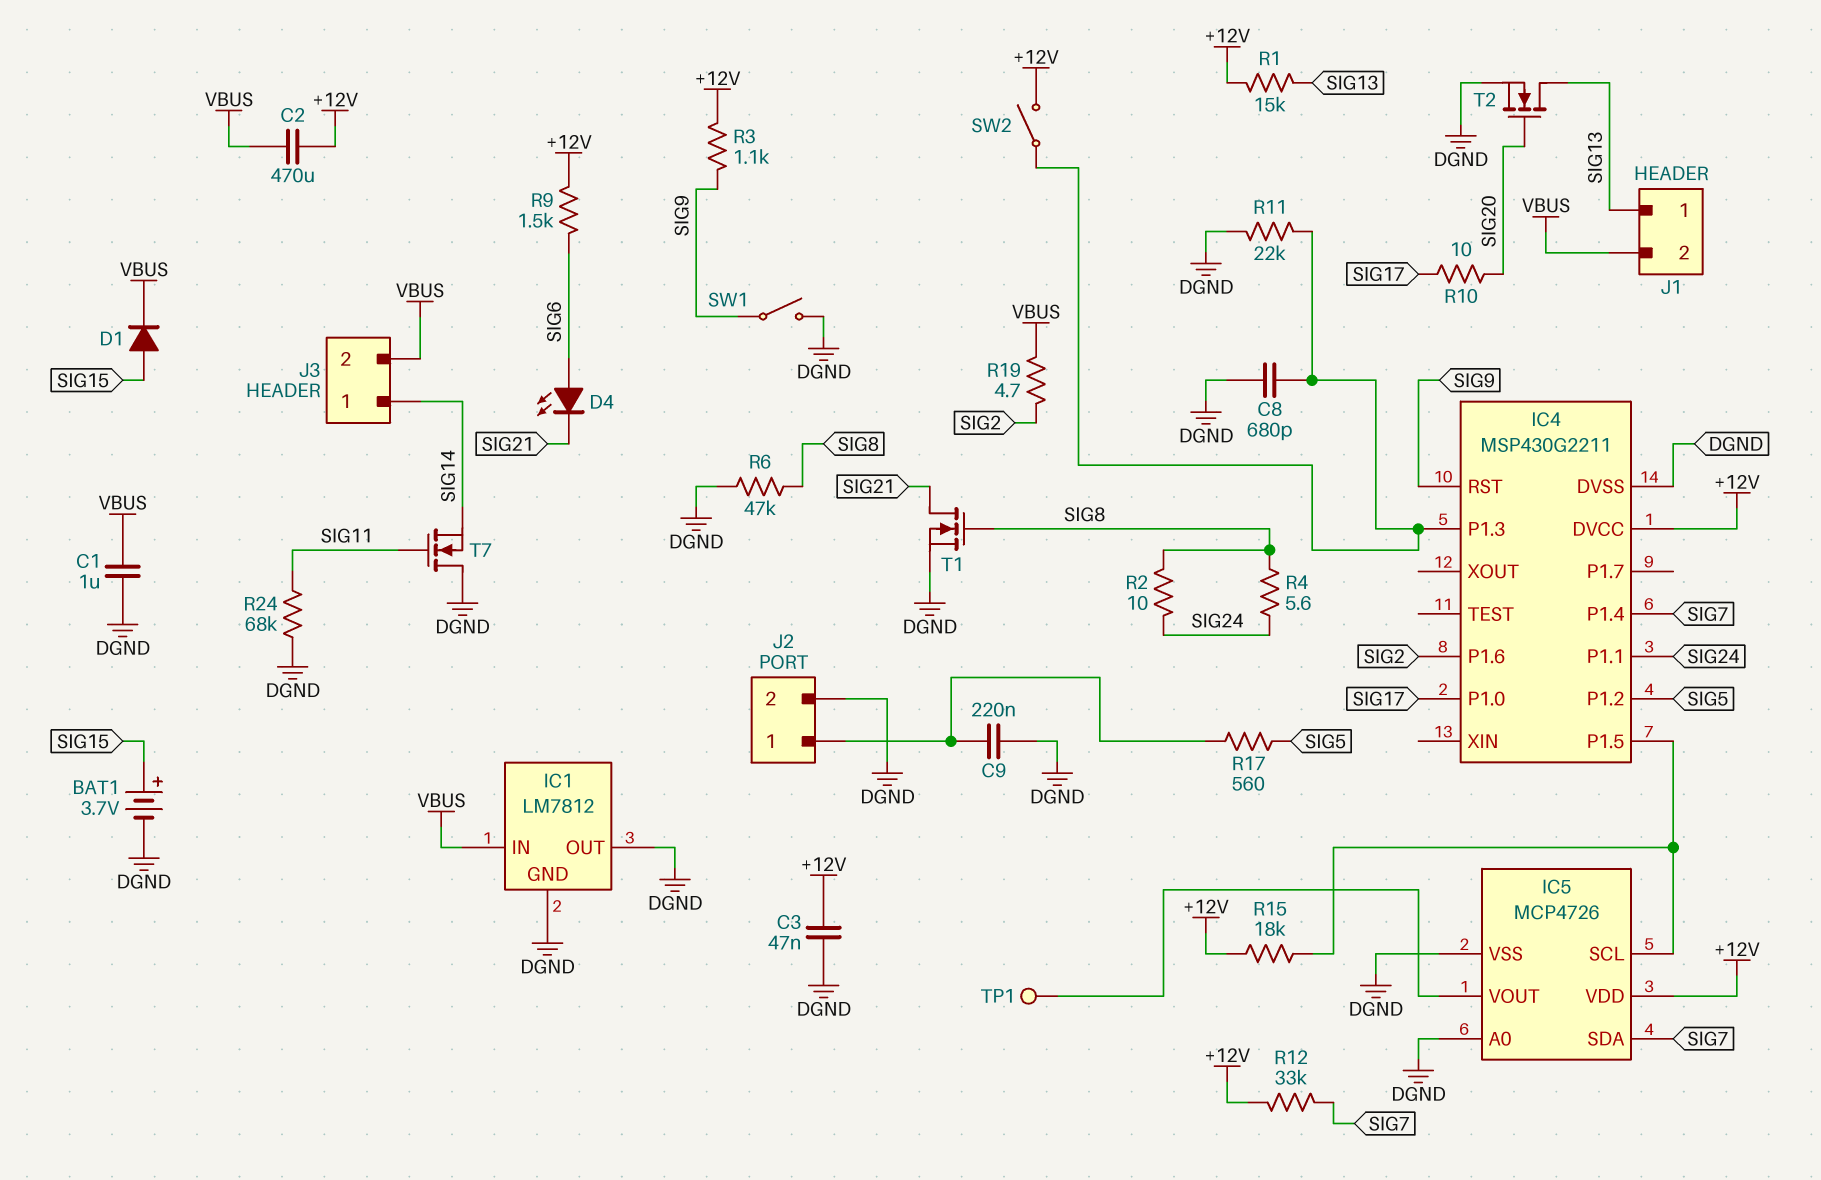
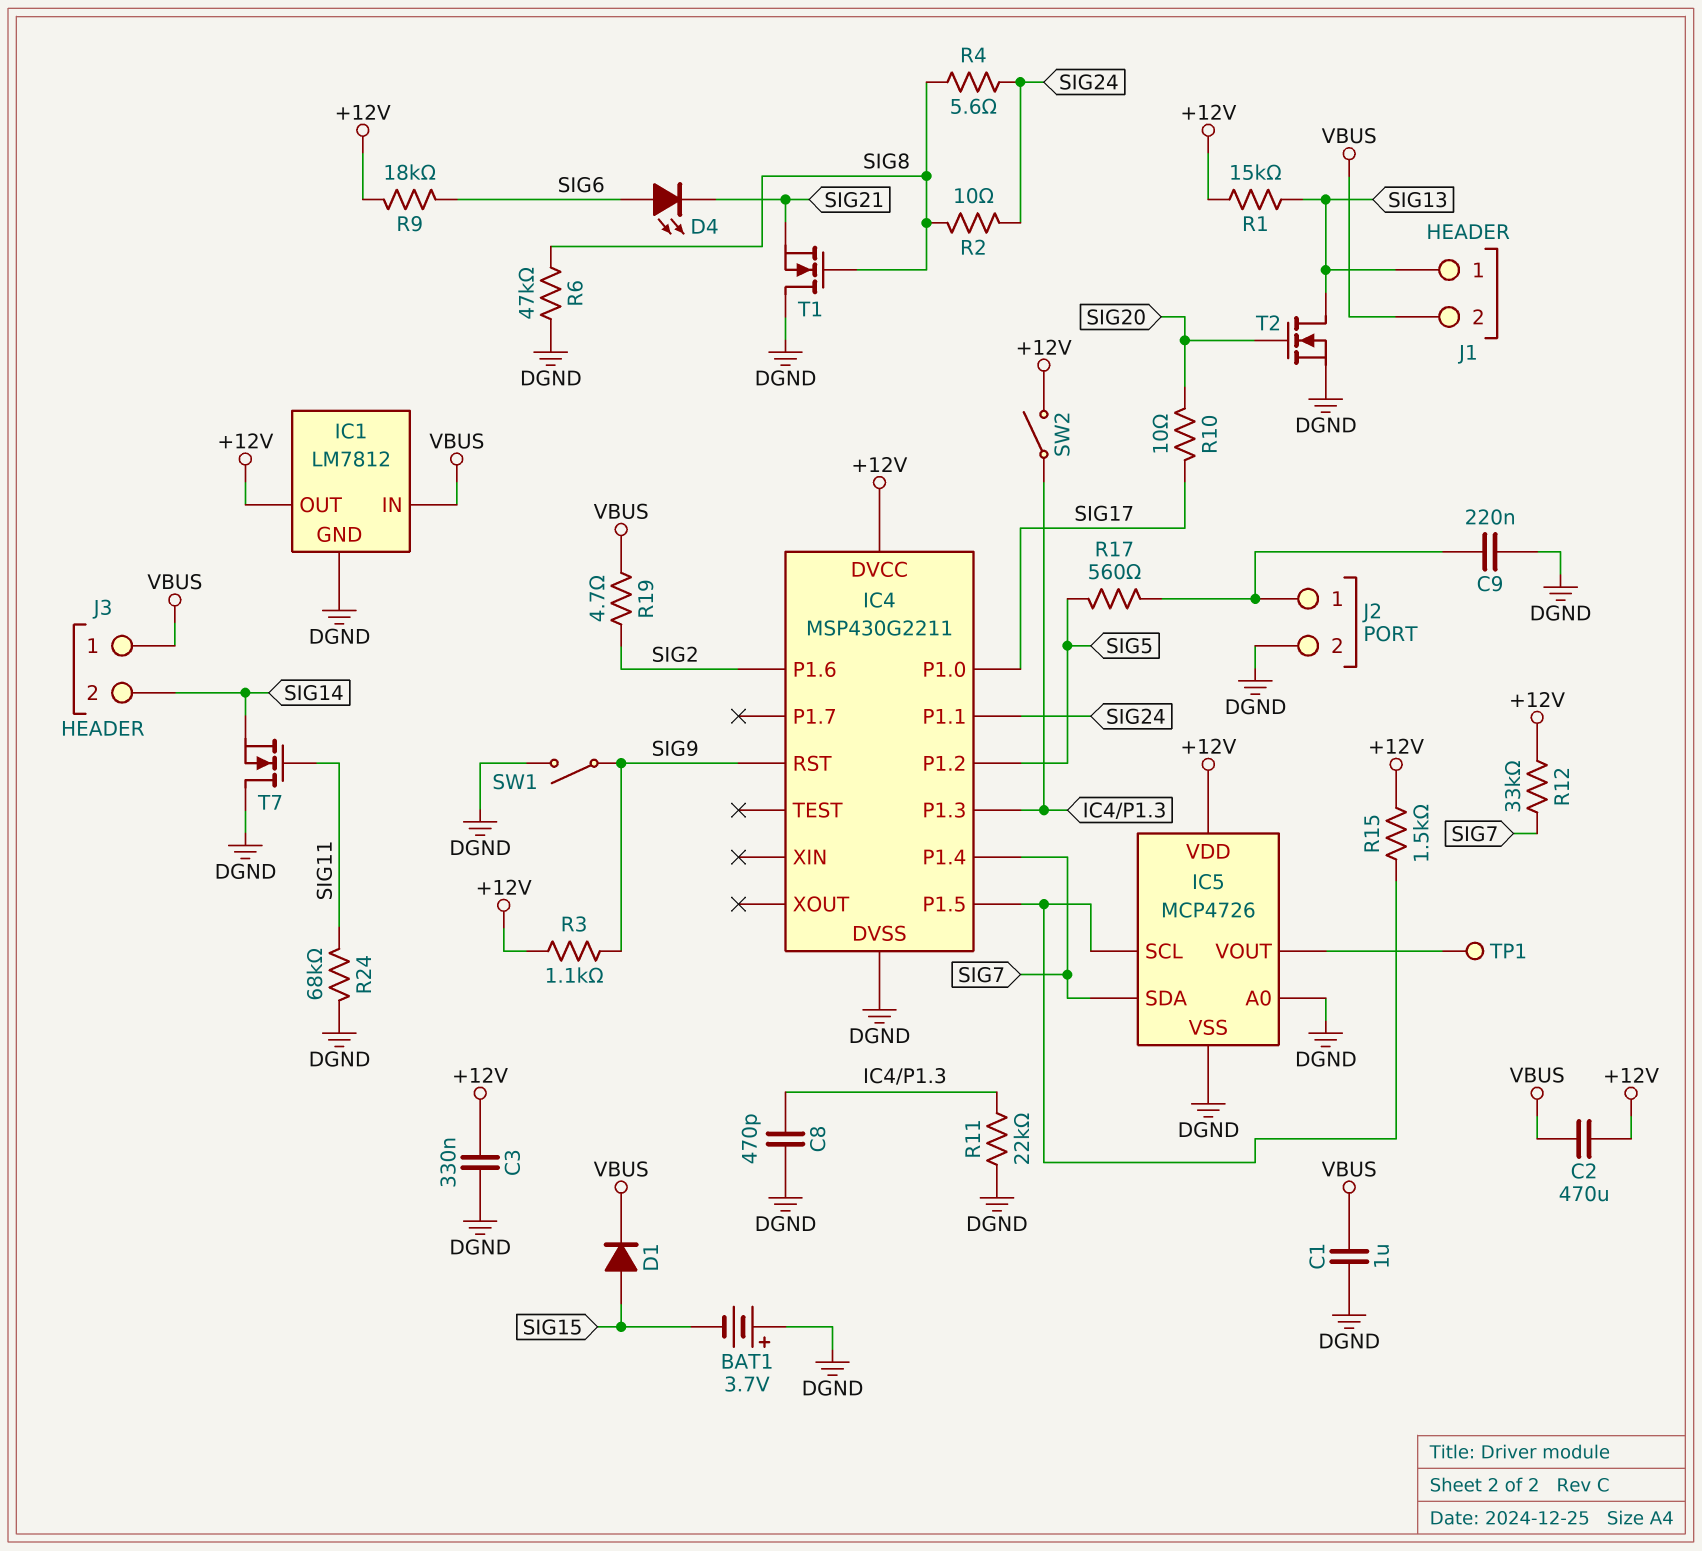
BAT1: 3.7V (plus SIG15, minus DGND) -> 3.7V (plus DGND, minus SIG15)
C3: 47nF (+12V, DGND) -> 330nF (+12V, DGND)
C8: 680pF (DGND, IC4/P1.3) -> 470pF (DGND, IC4/P1.3)
IC1 pin OUT: DGND -> +12V
J3 pin 1: SIG14 -> VBUS
J3 pin 2: VBUS -> SIG14
R9: 1.5k (+12V, SIG6) -> 18k (+12V, SIG6)
R15: 18k (+12V, IC4/P1.5) -> 1.5k (+12V, IC4/P1.5)
T1: NMOS (G SIG8, D SIG21, S DGND) -> NMOS (G SIG8, D DGND, S SIG21)

